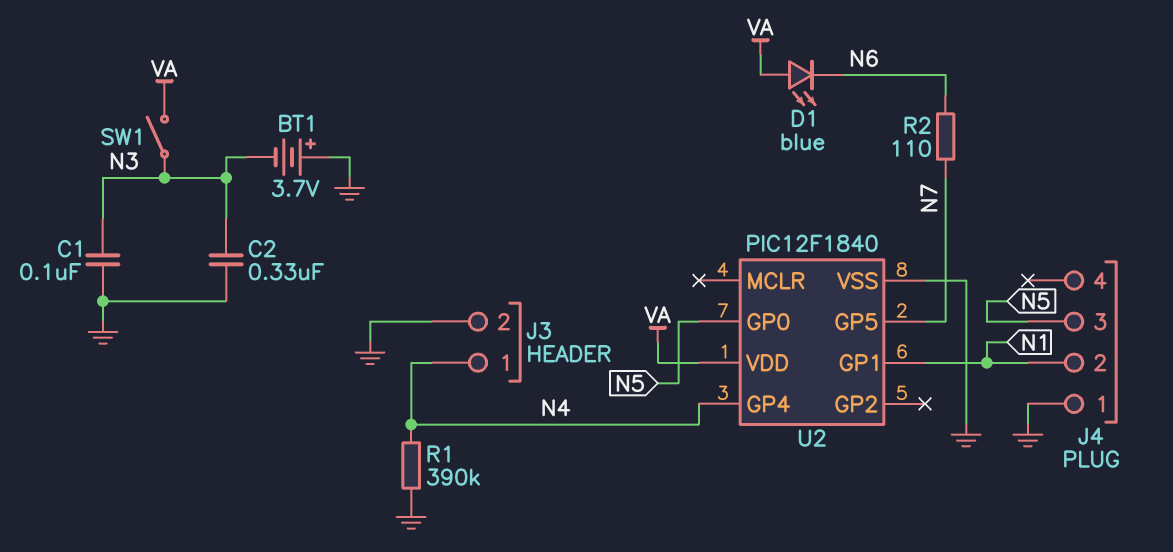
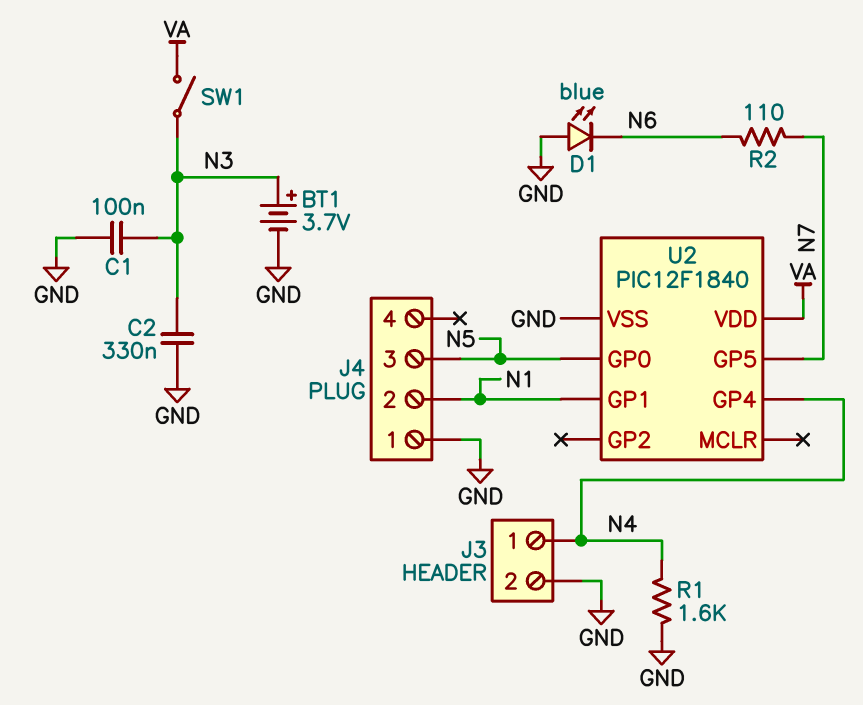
BT1: 3.7V (plus GND, minus N3) -> 3.7V (plus N3, minus GND)
D1: LED blue (A VA, K N6) -> LED blue (A GND, K N6)
R1: 390k (GND, N4) -> 1.6k (GND, N4)

